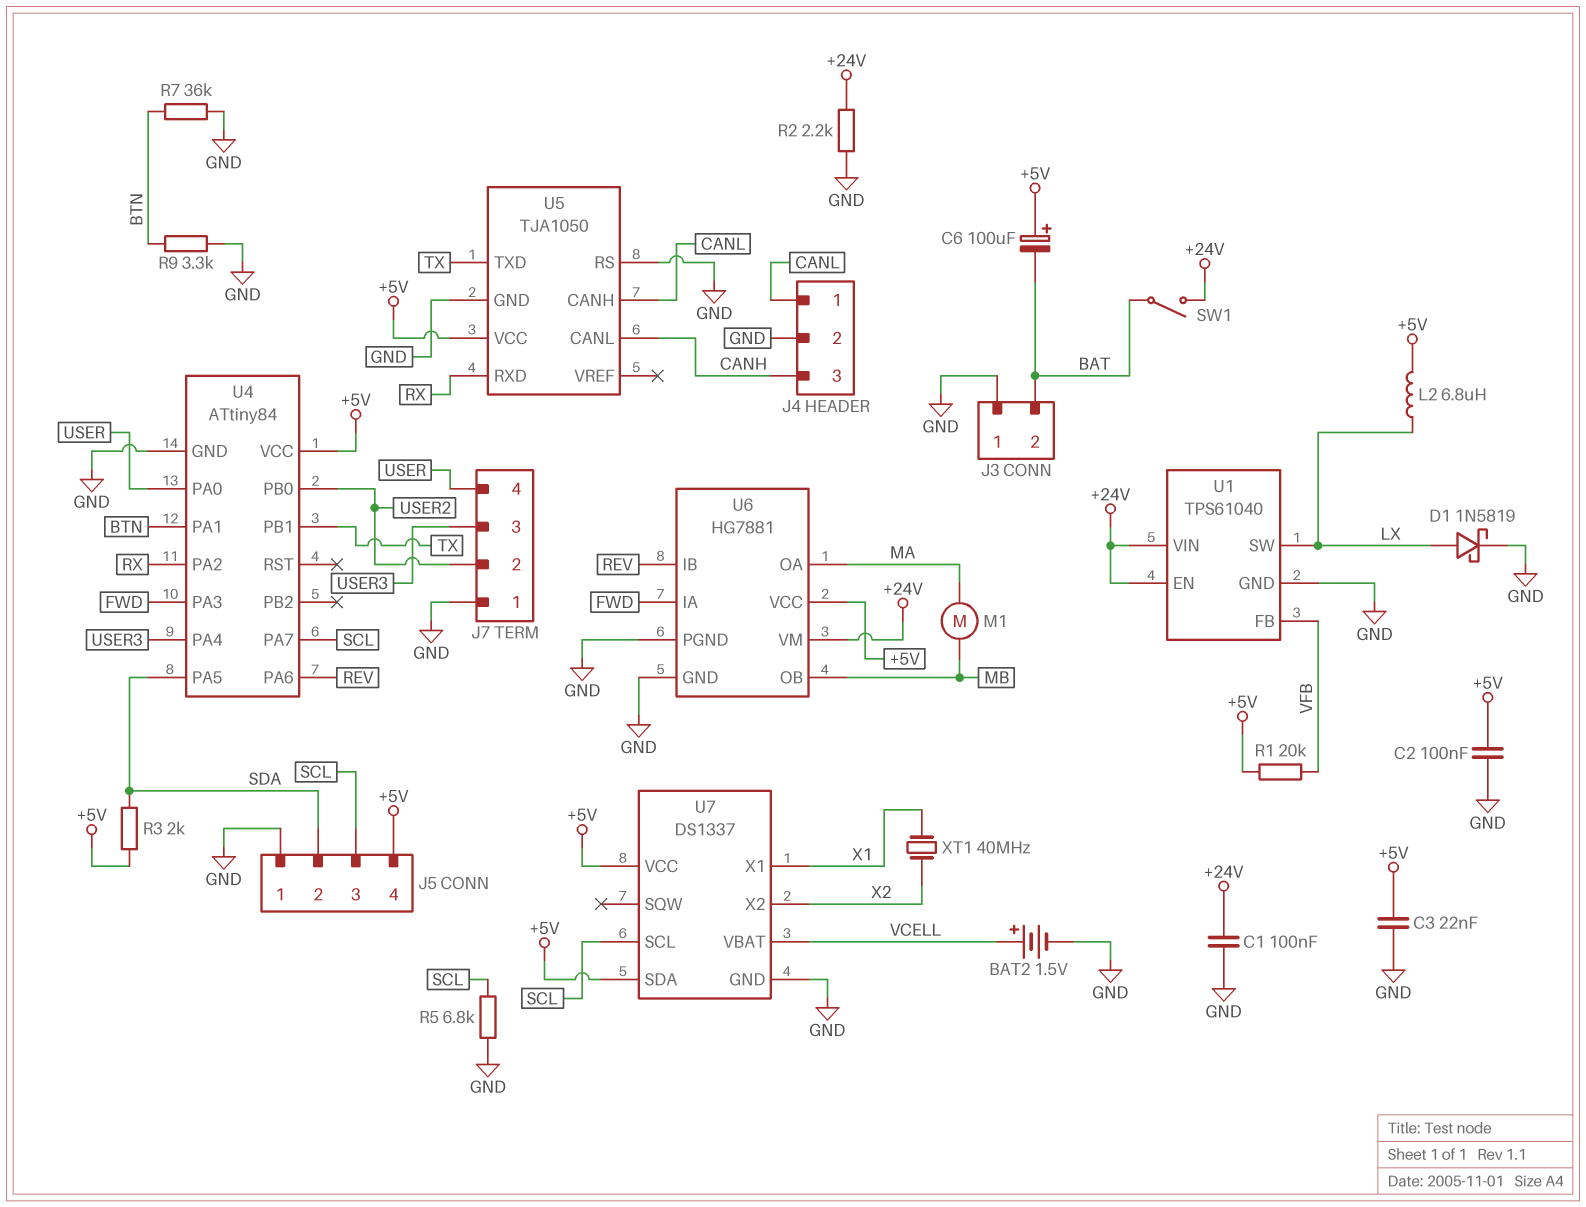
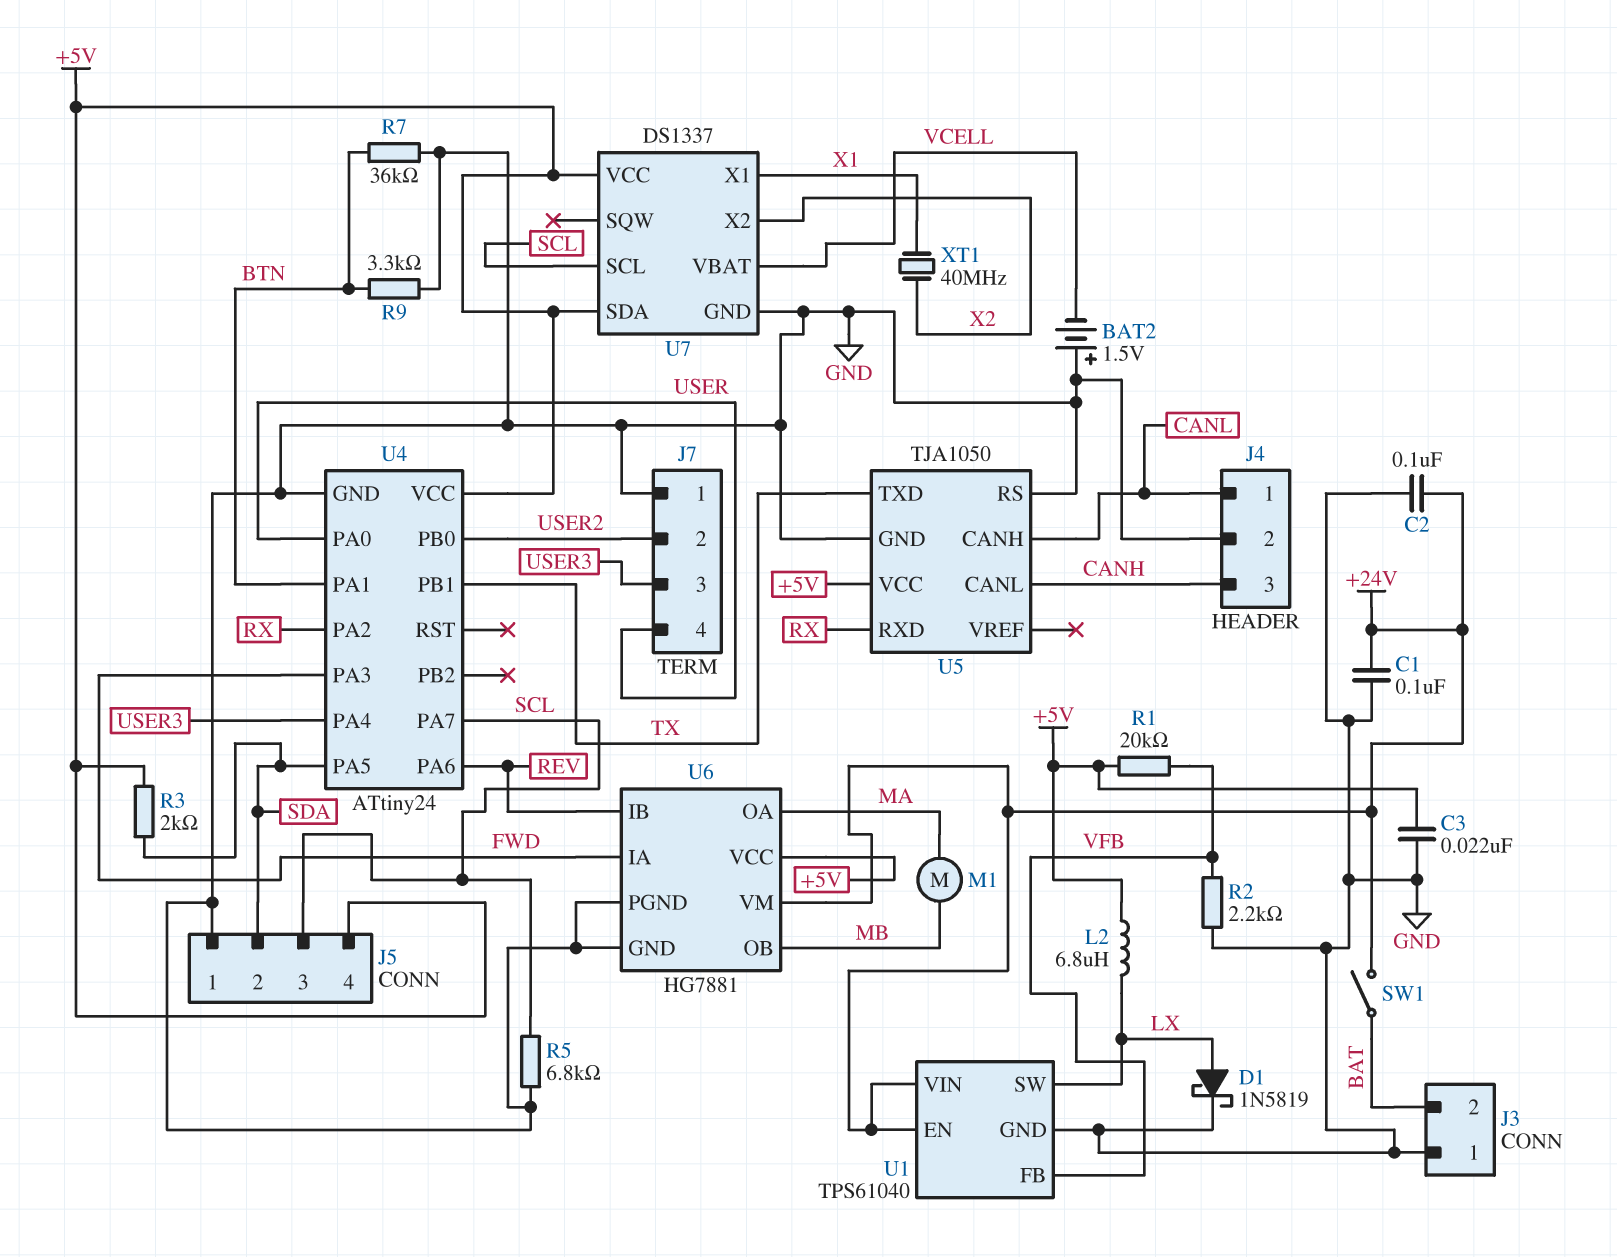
BAT2: 1.5V (plus VCELL, minus GND) -> 1.5V (plus GND, minus VCELL)
C2: 100nF (+5V, GND) -> 100nF (+24V, GND)
C6: 100uF (plus +5V, minus BAT) -> none
R2: 2.2k (+24V, GND) -> 2.2k (GND, VFB)
U4: ATtiny84 -> ATtiny24

